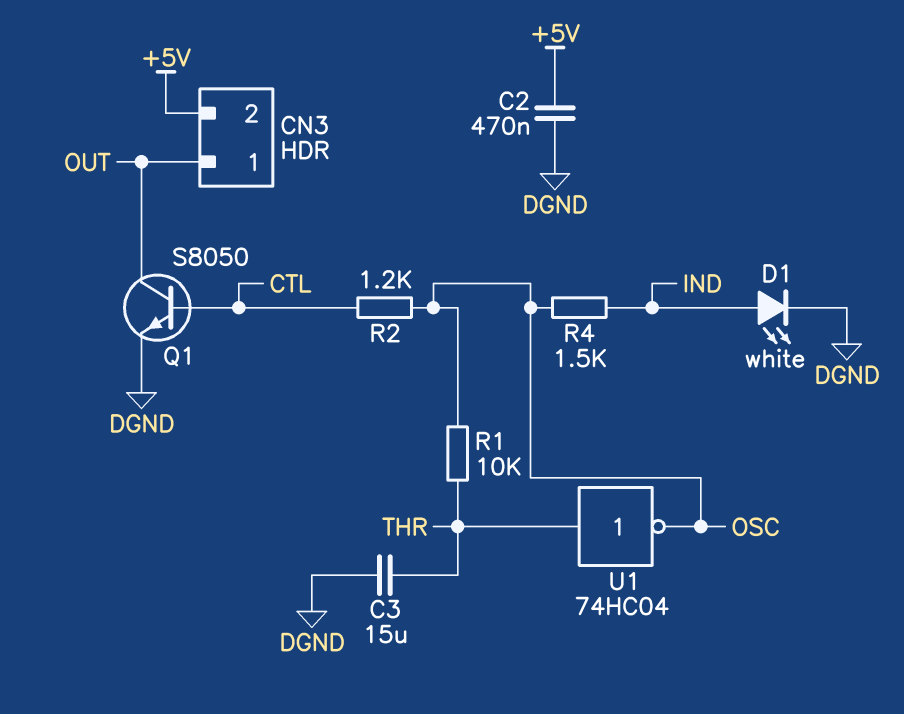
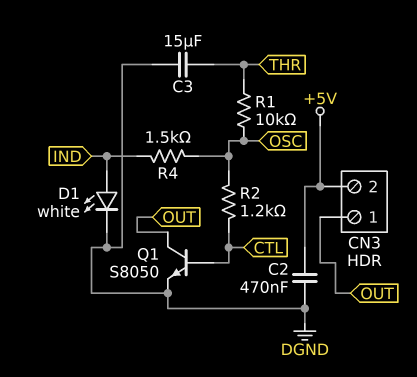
U1: NOT 74HC04 (in THR, out OSC) -> none

